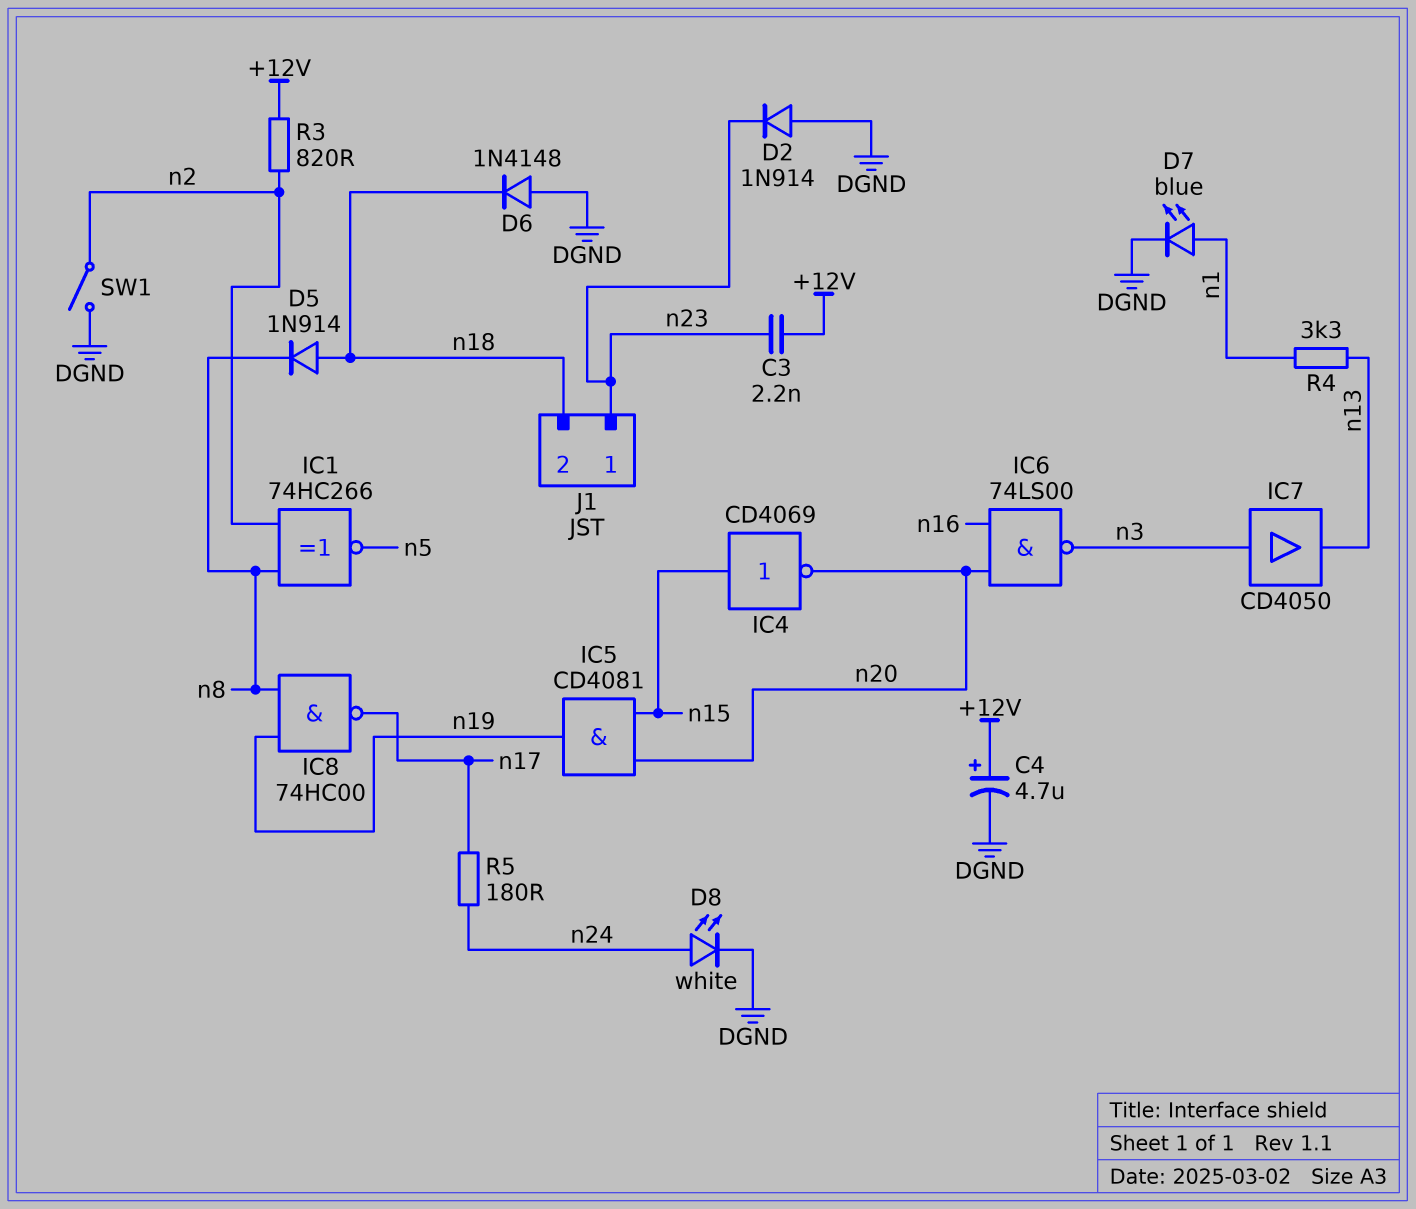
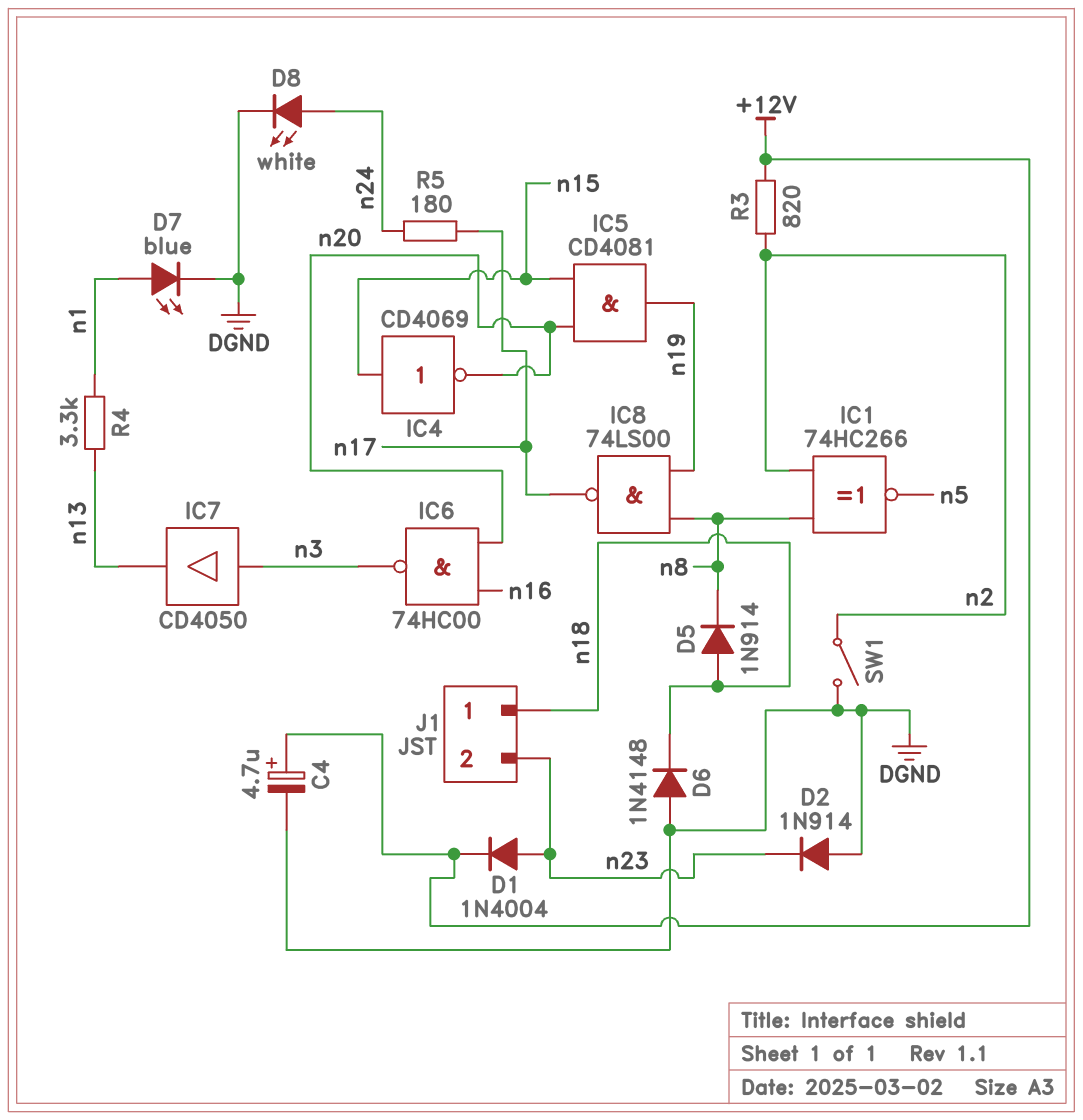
C3: 2.2nF (+12V, n23) -> none
D1: none -> diode 1N4004 (A n23, K +12V)
IC6: NAND 74LS00 (in n16, in n20, out n3) -> NAND 74HC00 (in n16, in n20, out n3)
IC8: NAND 74HC00 (in n8, in n19, out n17) -> NAND 74LS00 (in n8, in n19, out n17)
J1 pin 1: n23 -> n18
J1 pin 2: n18 -> n23

